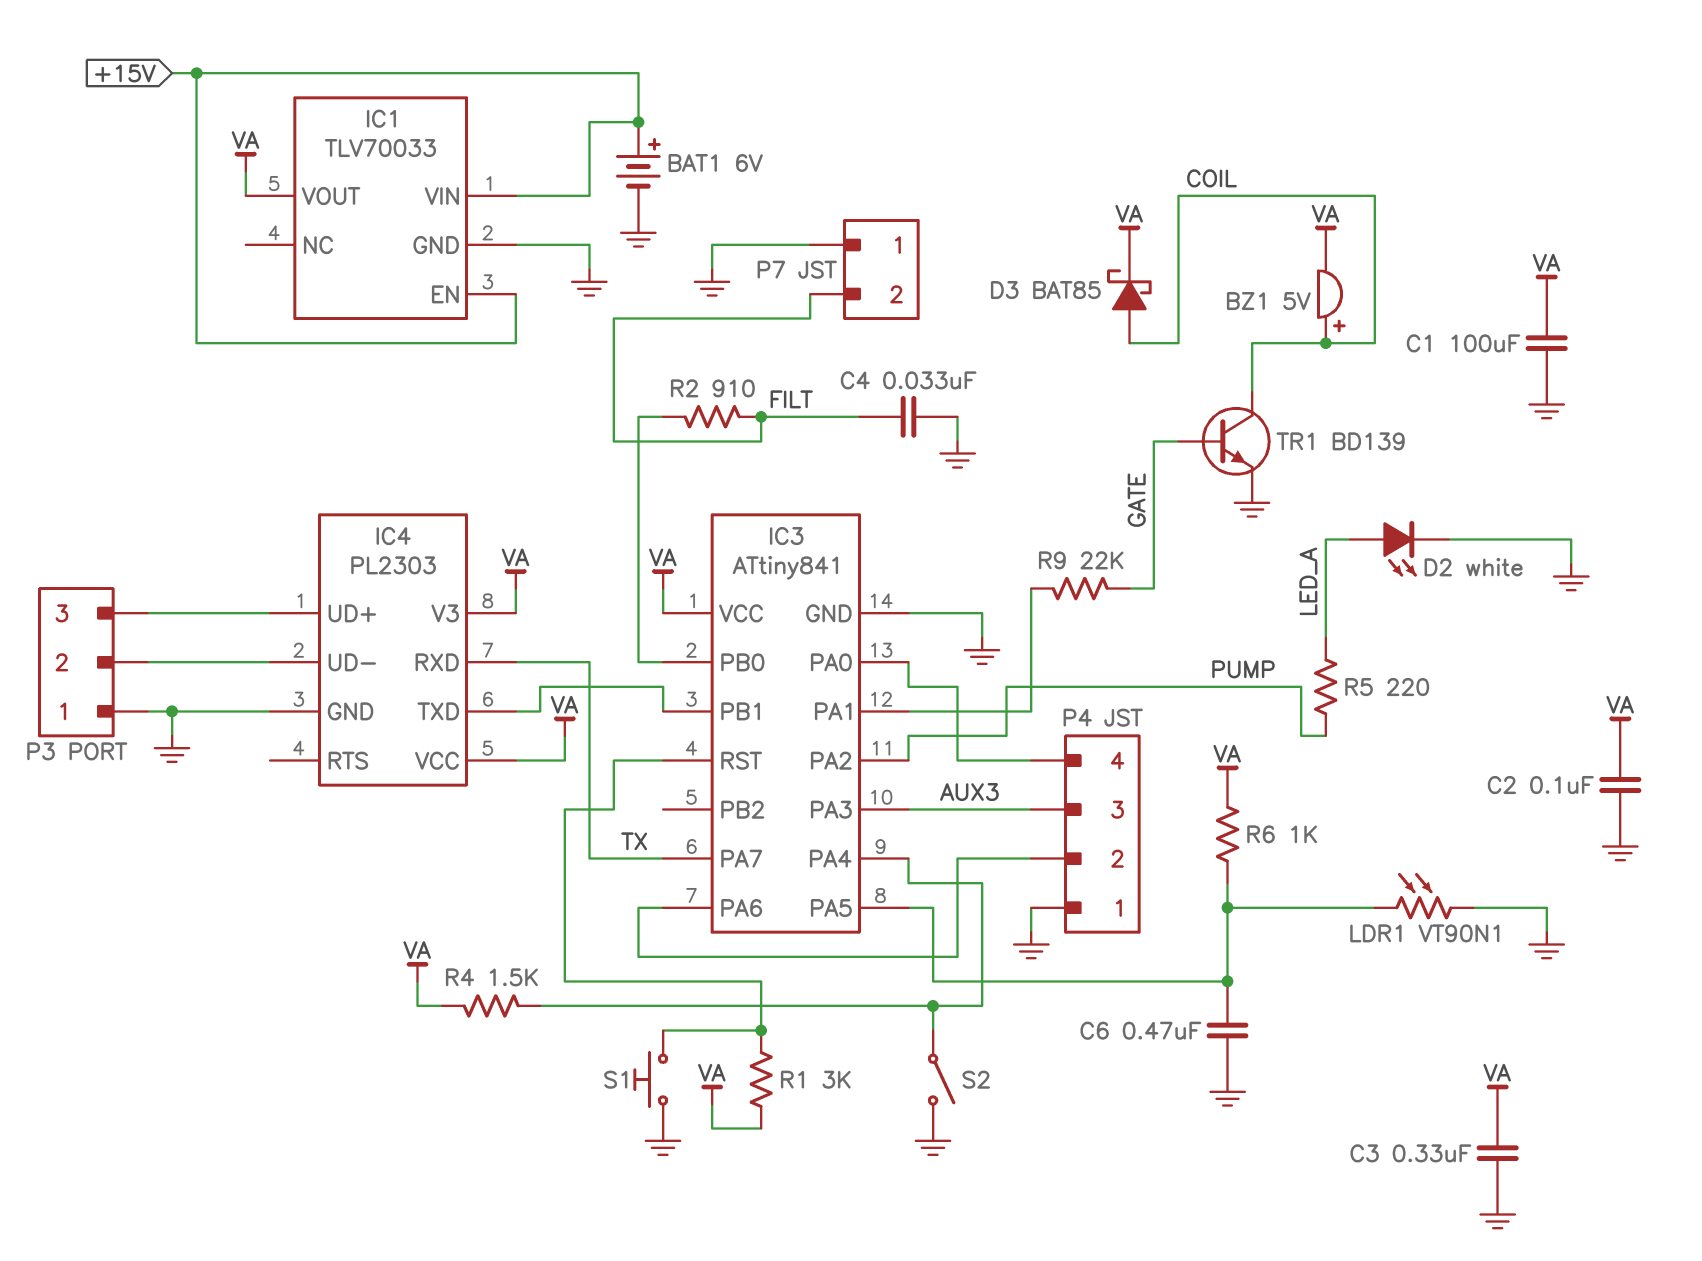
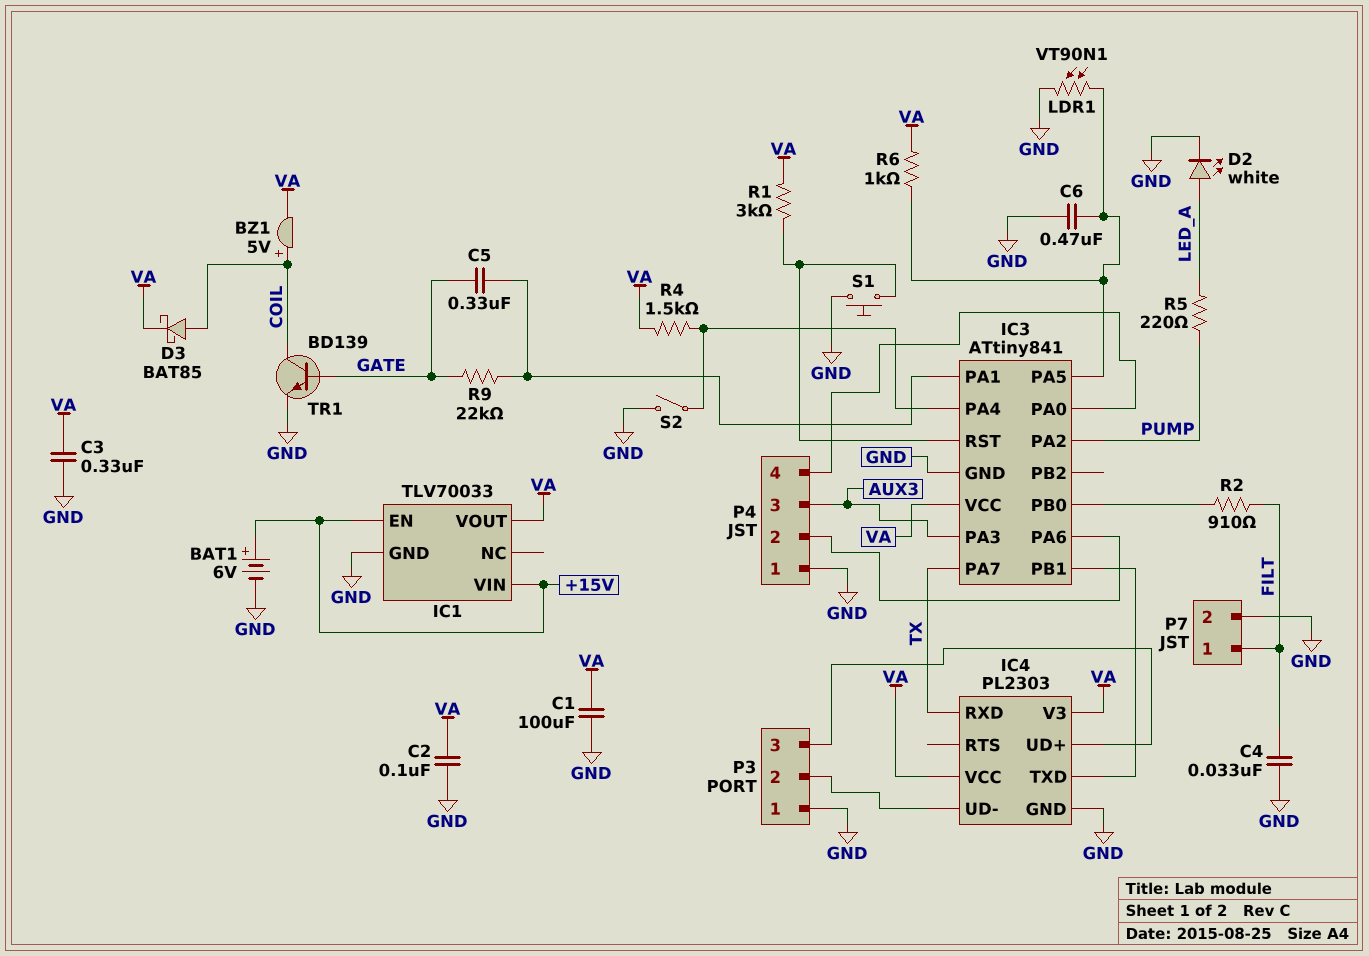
C5: none -> 330nF (GATE, IC3/PA1)
P7 pin 1: GND -> FILT
P7 pin 2: FILT -> GND

